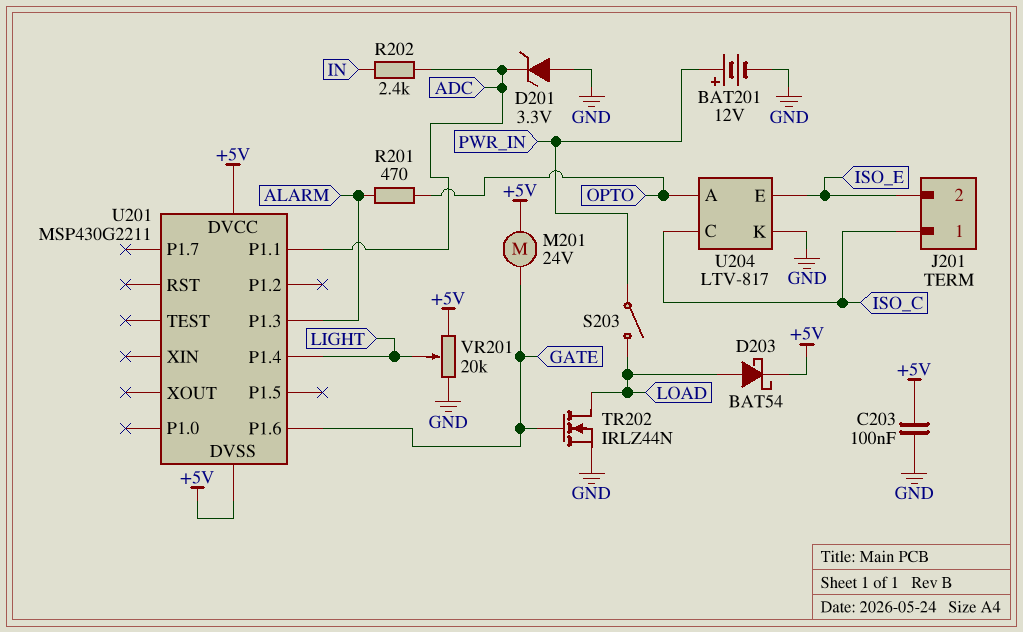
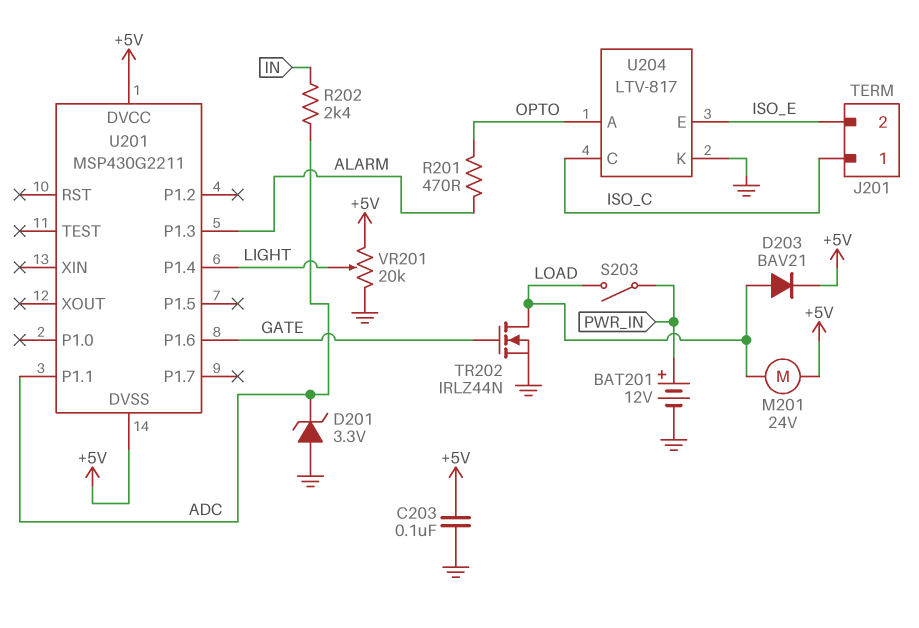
D203: schottky BAT54 (A LOAD, K +5V) -> diode BAV21 (A LOAD, K +5V)
M201: motor 24V (+5V, GATE) -> motor 24V (+5V, LOAD)

